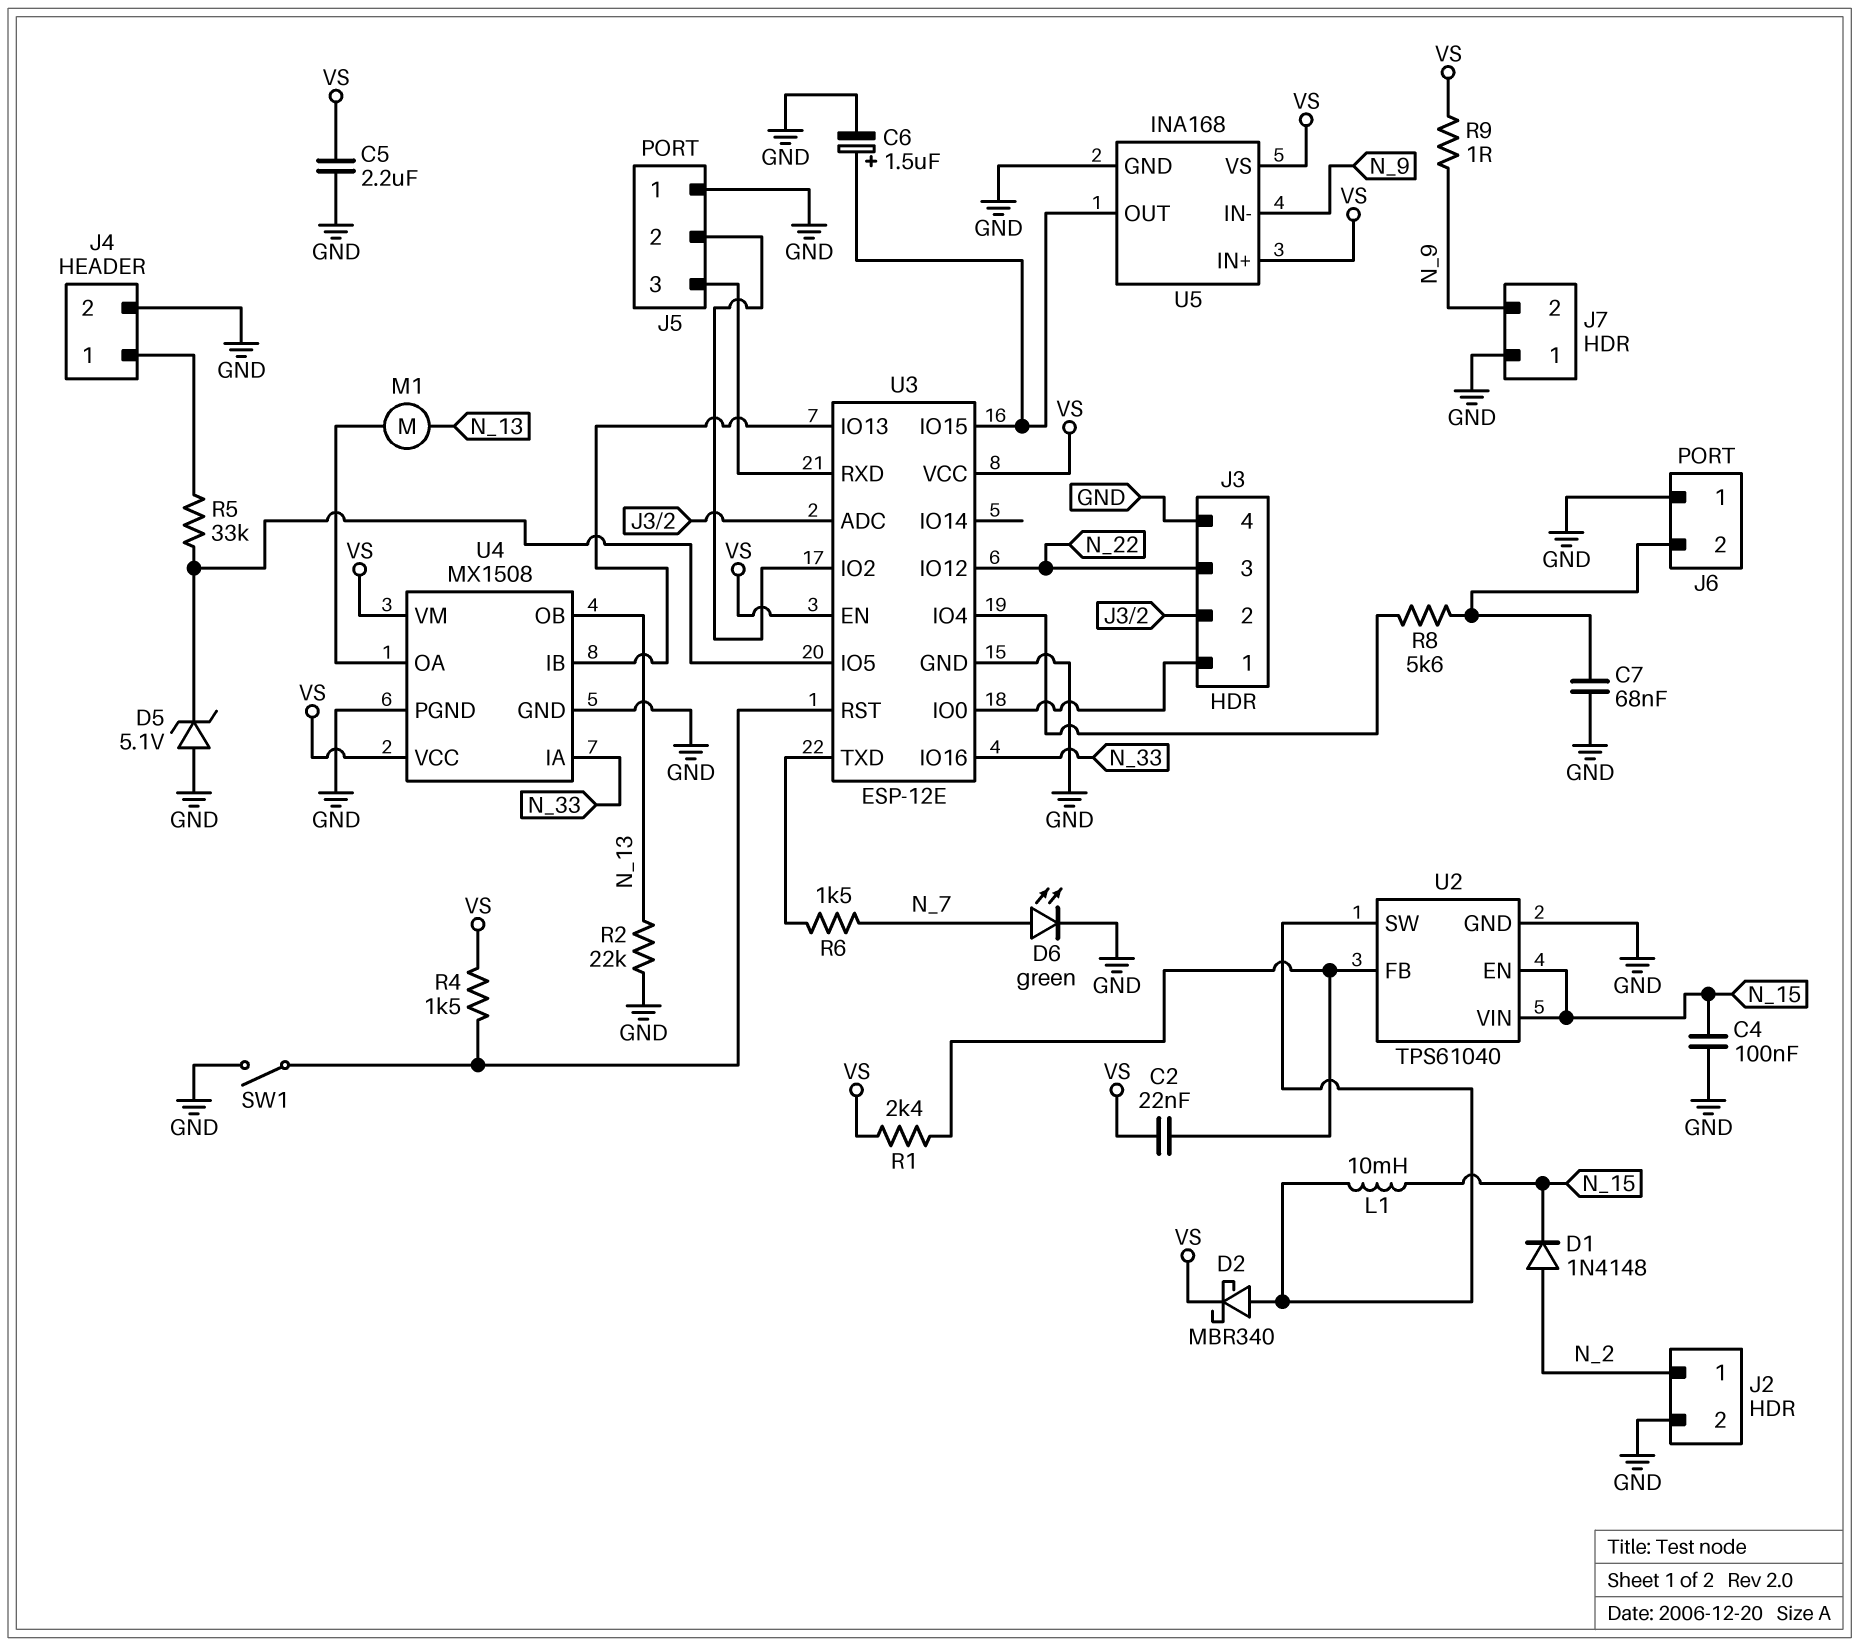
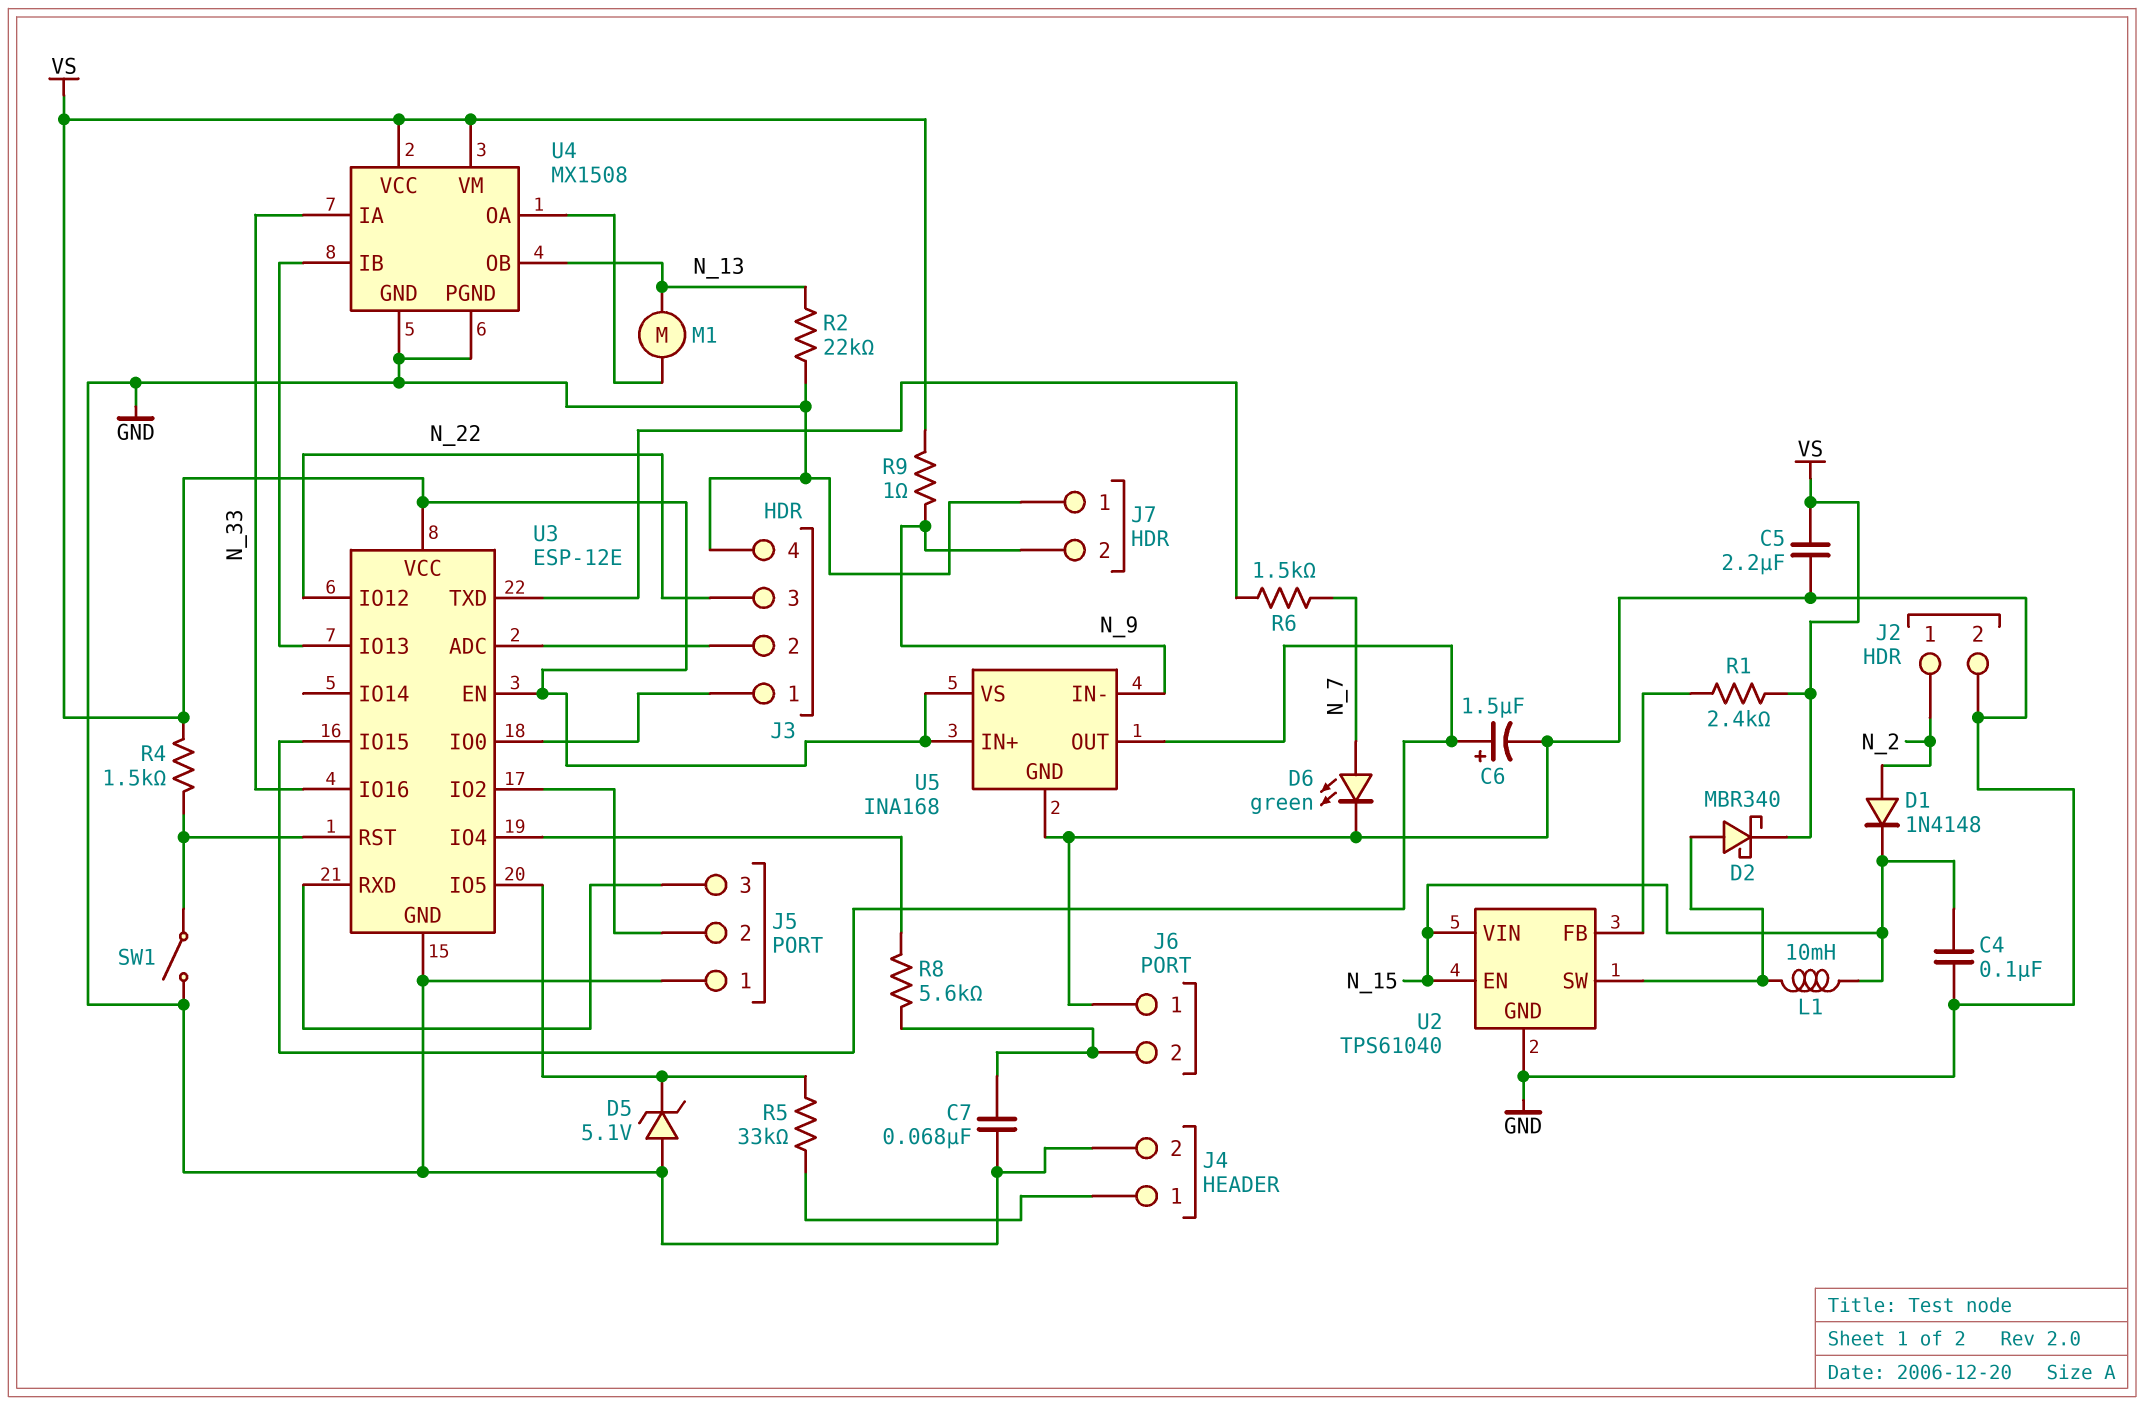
C2: 22nF (U2/FB, VS) -> none

